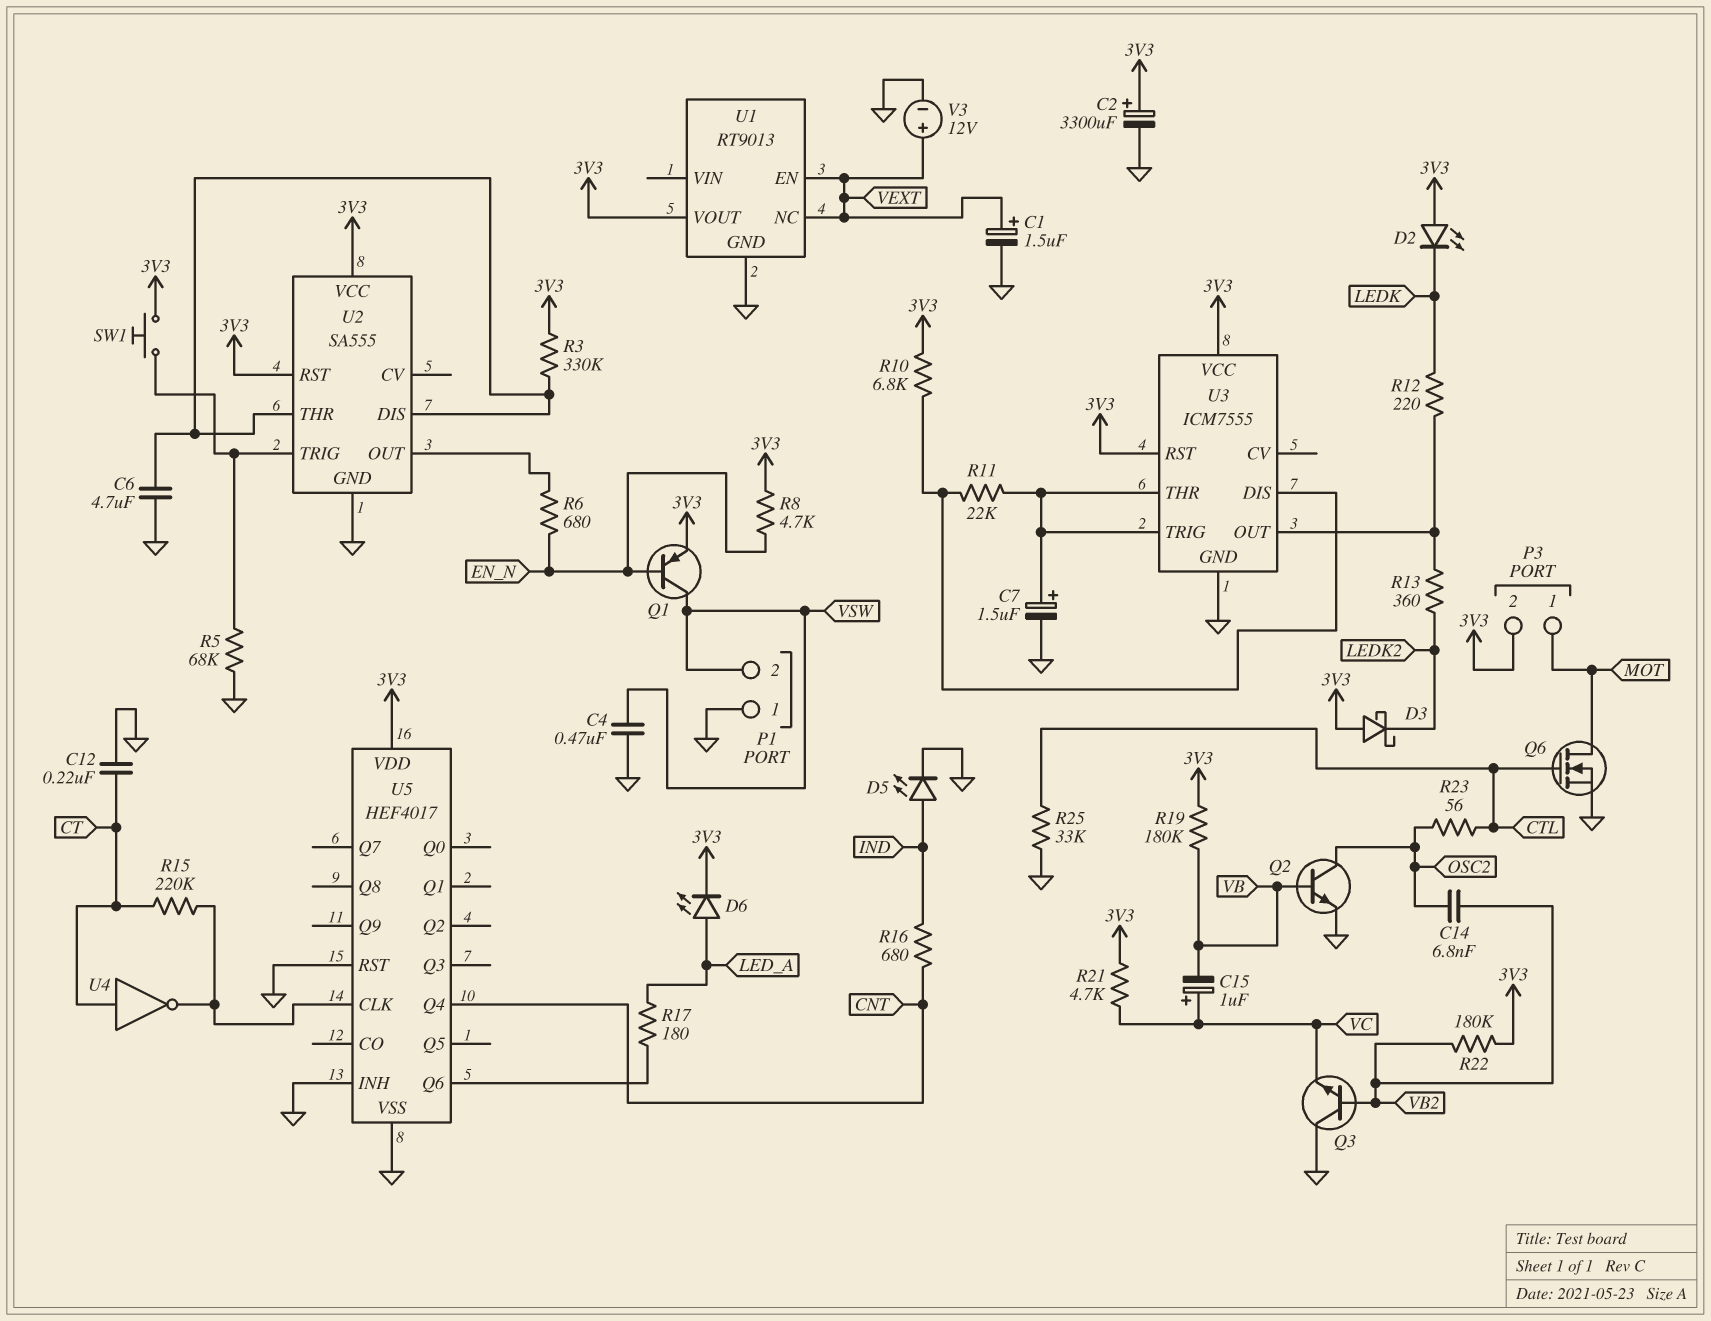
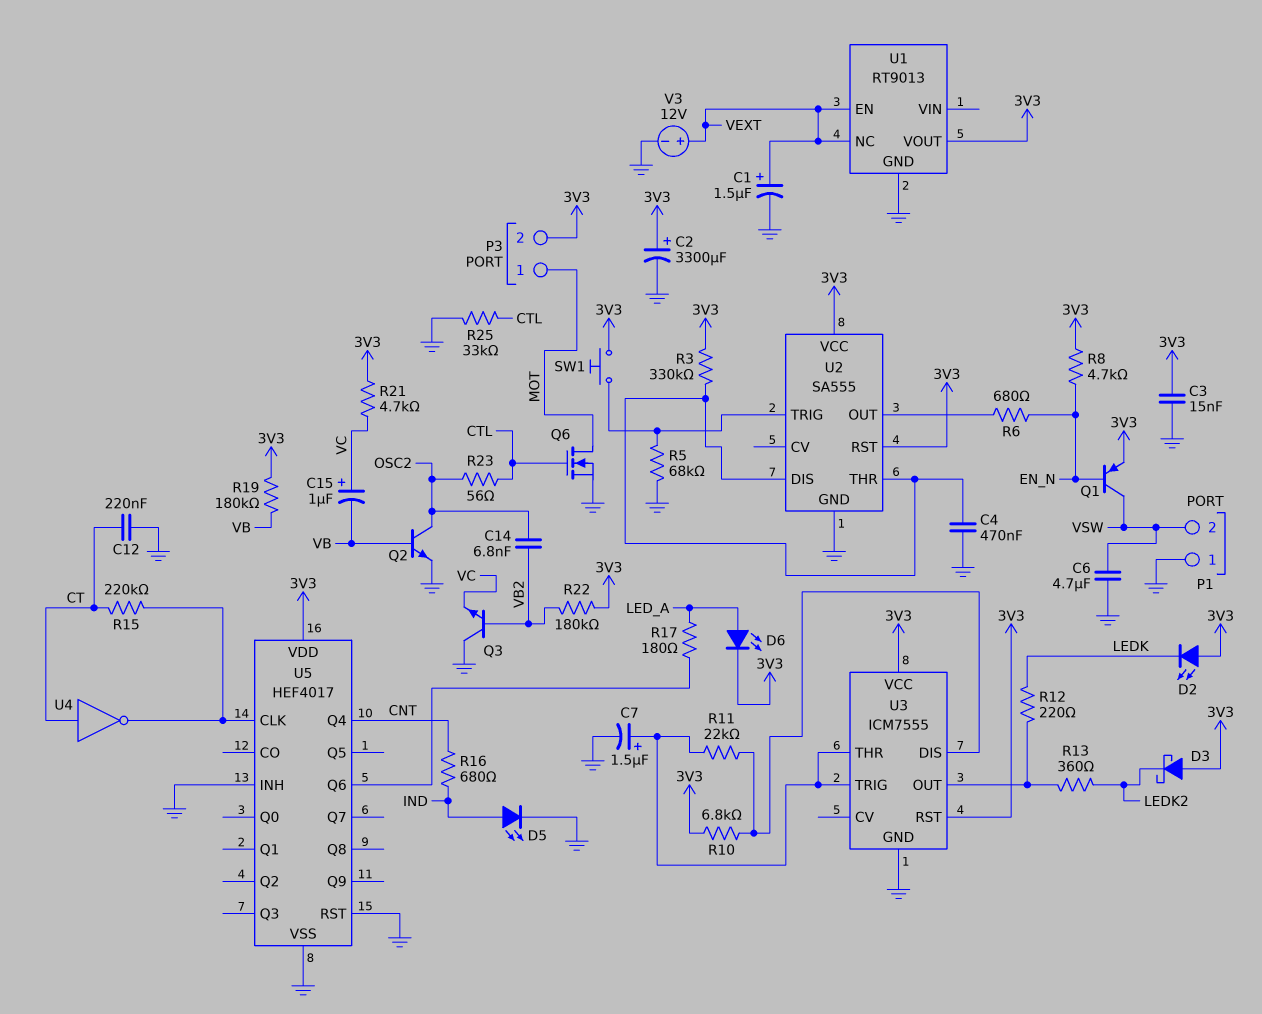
C3: none -> 15nF (3V3, GND)
C4: 470nF (GND, VSW) -> 470nF (GND, U2/DIS)
C6: 4.7uF (GND, U2/DIS) -> 4.7uF (GND, VSW)

